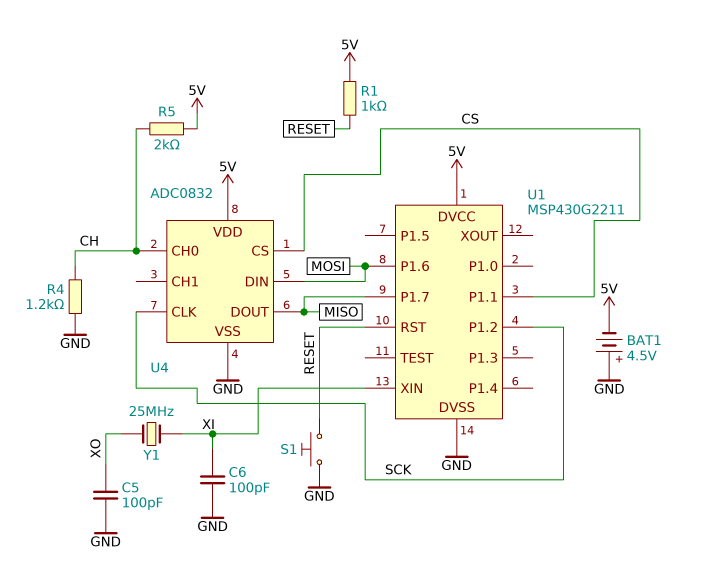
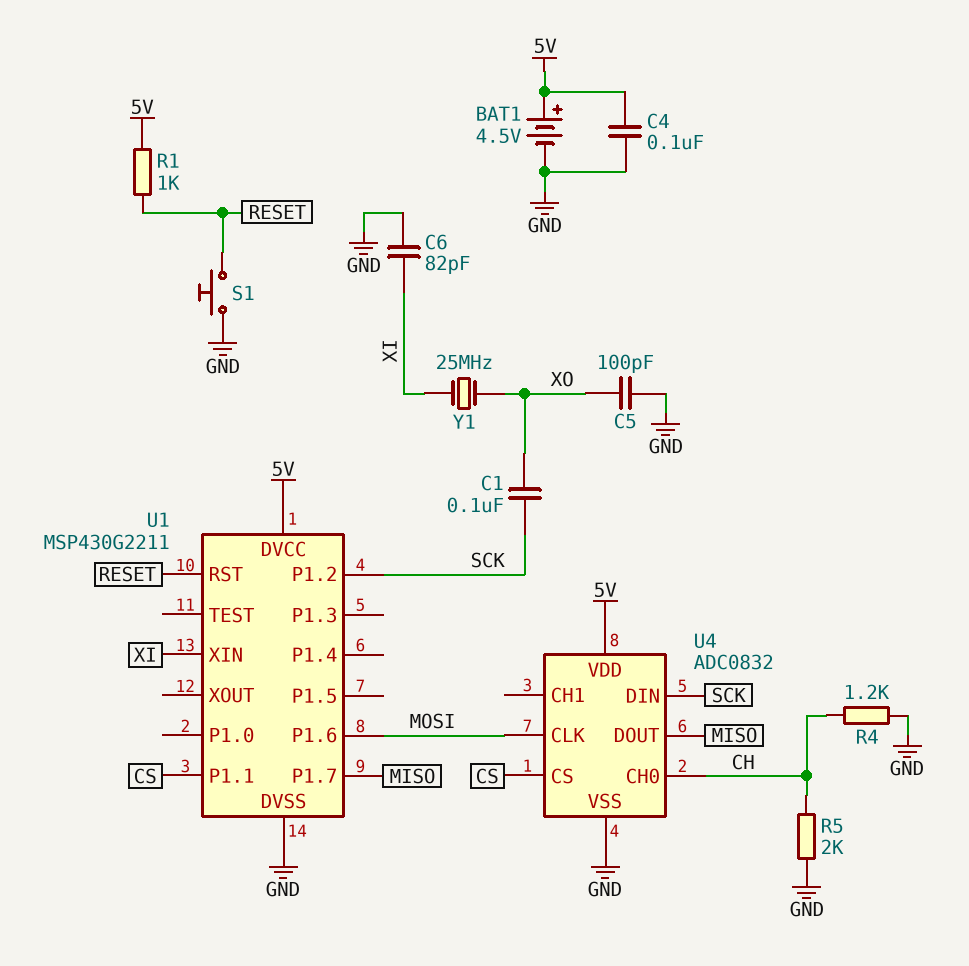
BAT1: 4.5V (plus GND, minus 5V) -> 4.5V (plus 5V, minus GND)
C1: none -> 100nF (SCK, XO)
C4: none -> 100nF (5V, GND)
C6: 100pF (GND, XI) -> 82pF (GND, XI)
R5: 2k (5V, CH) -> 2k (CH, GND)
U4 pin CLK: SCK -> MOSI
U4 pin DIN: MOSI -> SCK

